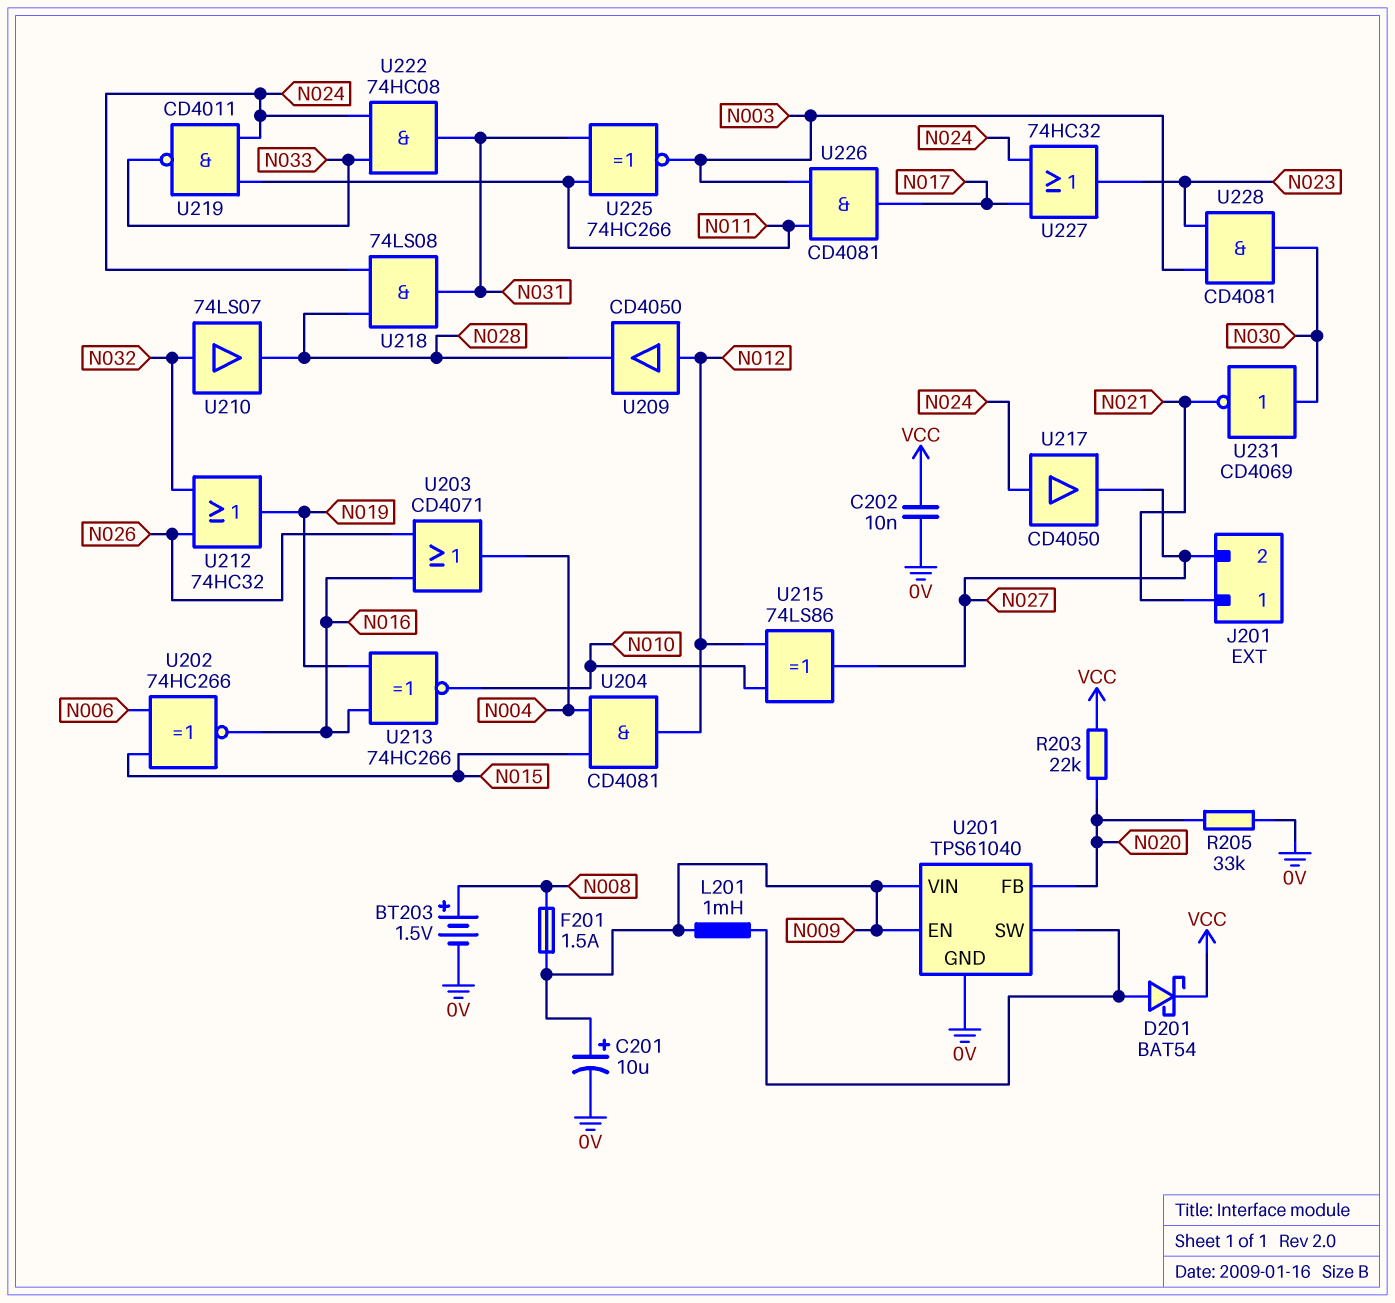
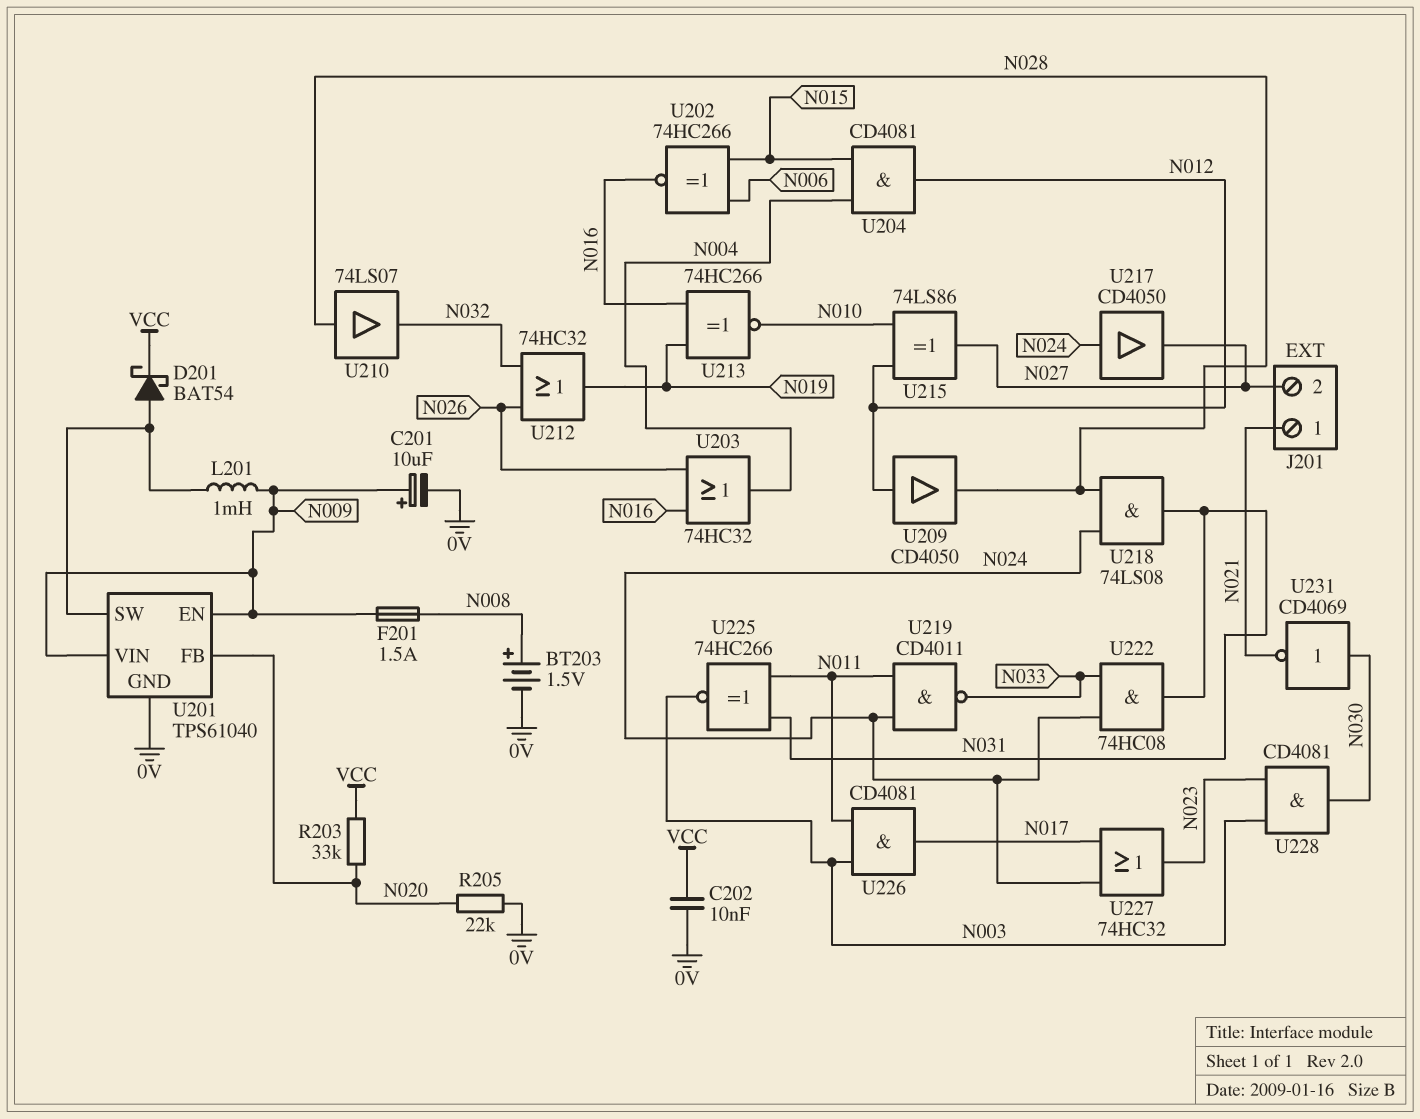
R203: 22k (N020, VCC) -> 33k (N020, VCC)
R205: 33k (0V, N020) -> 22k (0V, N020)
U203: OR CD4071 (in N016, in N026, out N004) -> OR 74HC32 (in N016, in N026, out N004)
U210: buffer 74LS07 (in N032, out N028) -> buffer 74LS07 (in N028, out N032)

